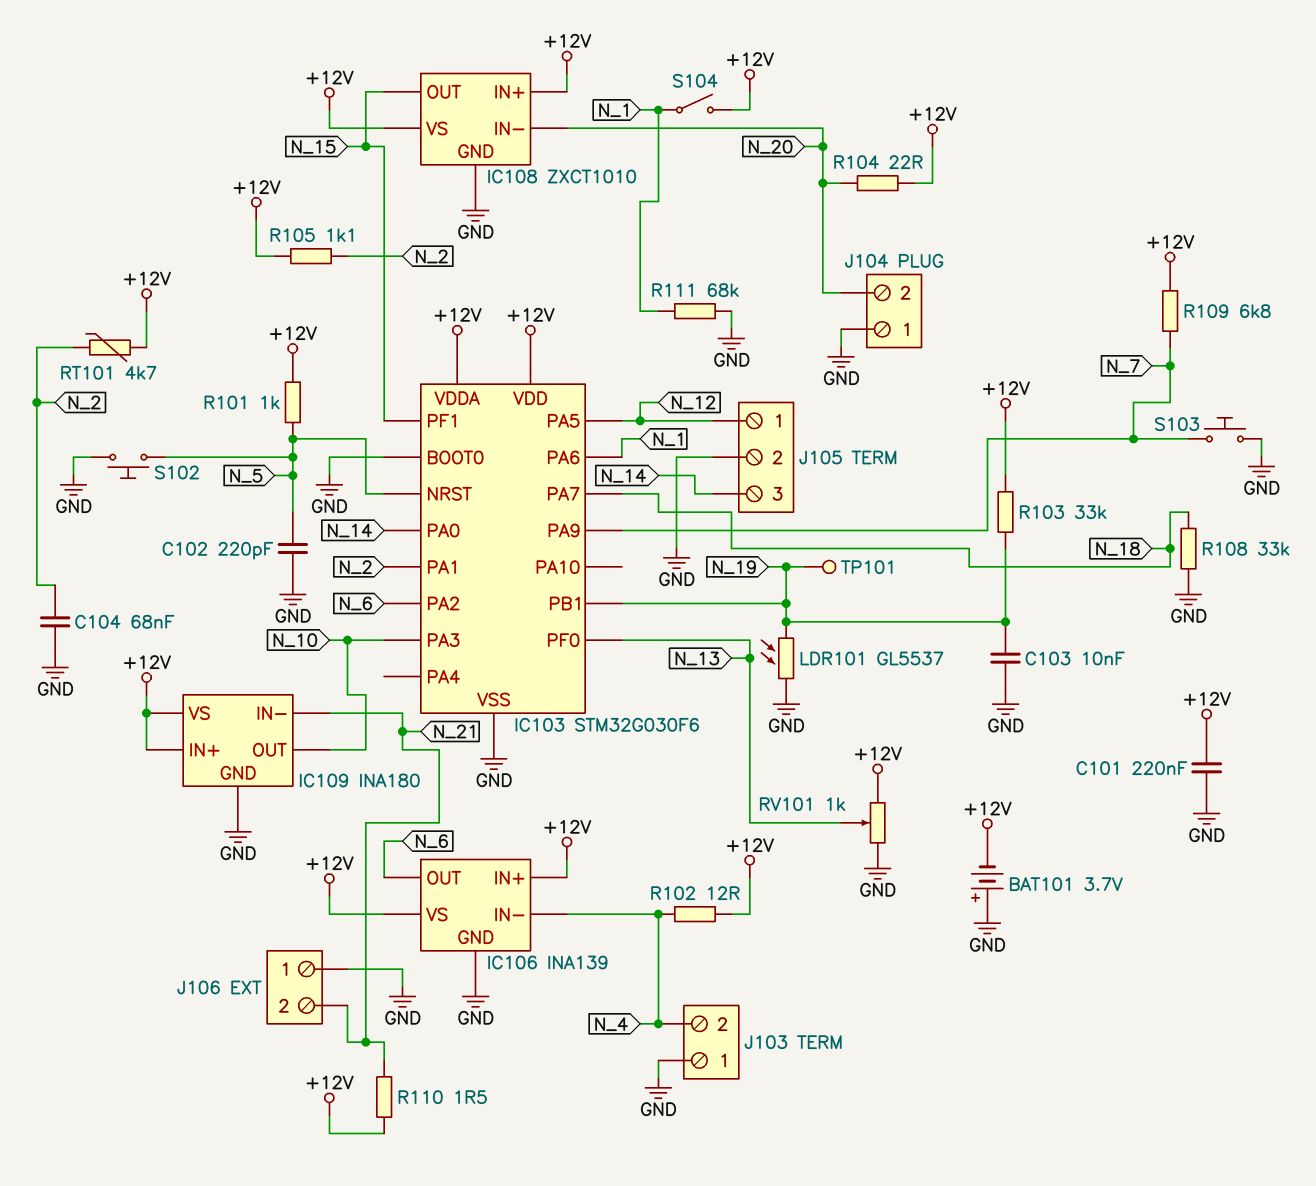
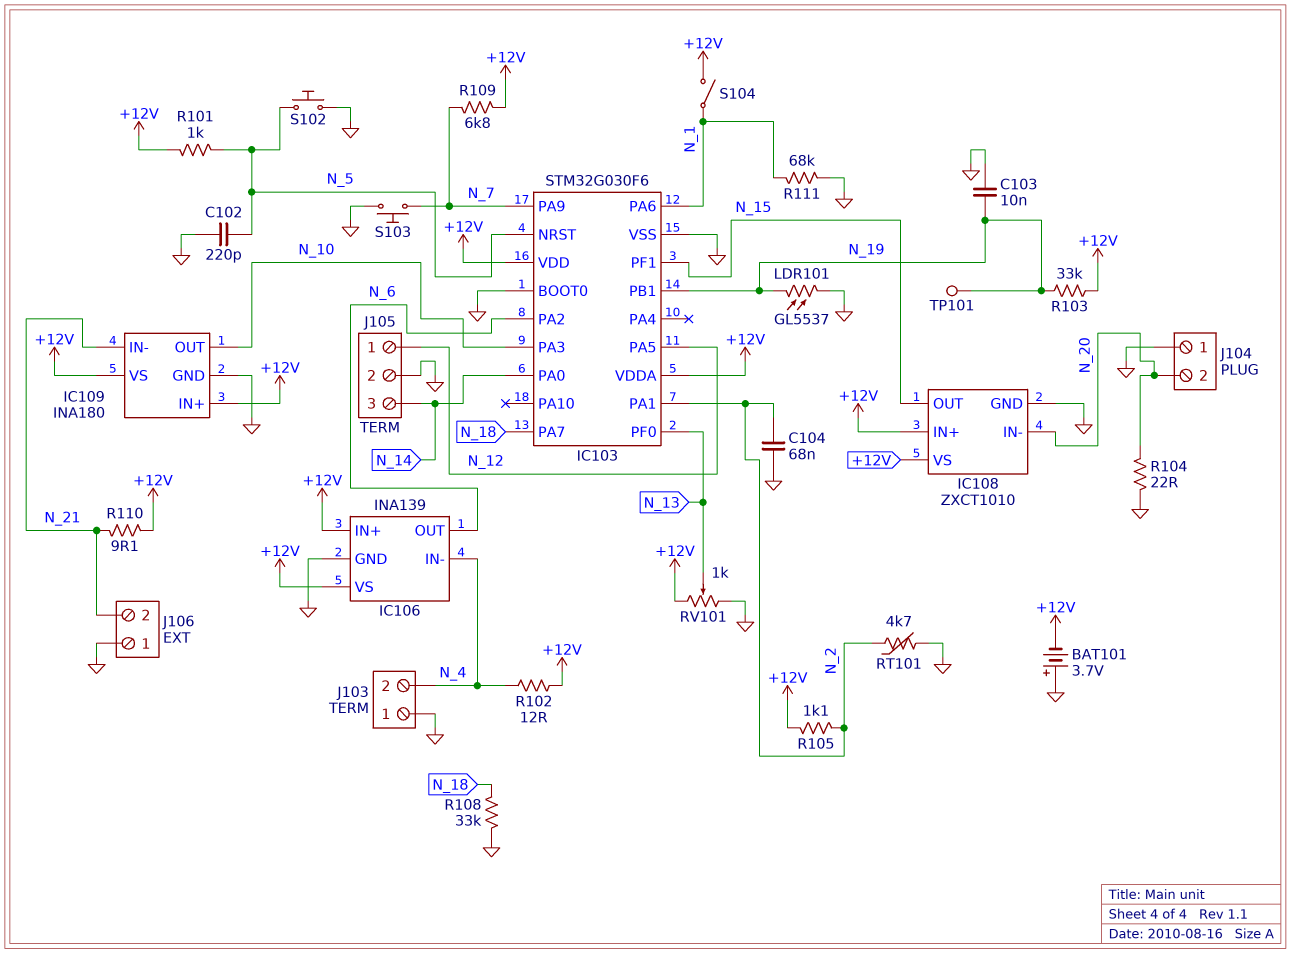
C101: 220nF (+12V, GND) -> none
R104: 22 (+12V, N_20) -> 22 (GND, N_20)
R110: 1.5 (+12V, N_21) -> 9.1 (+12V, N_21)
RT101: 4.7k (+12V, N_2) -> 4.7k (GND, N_2)

